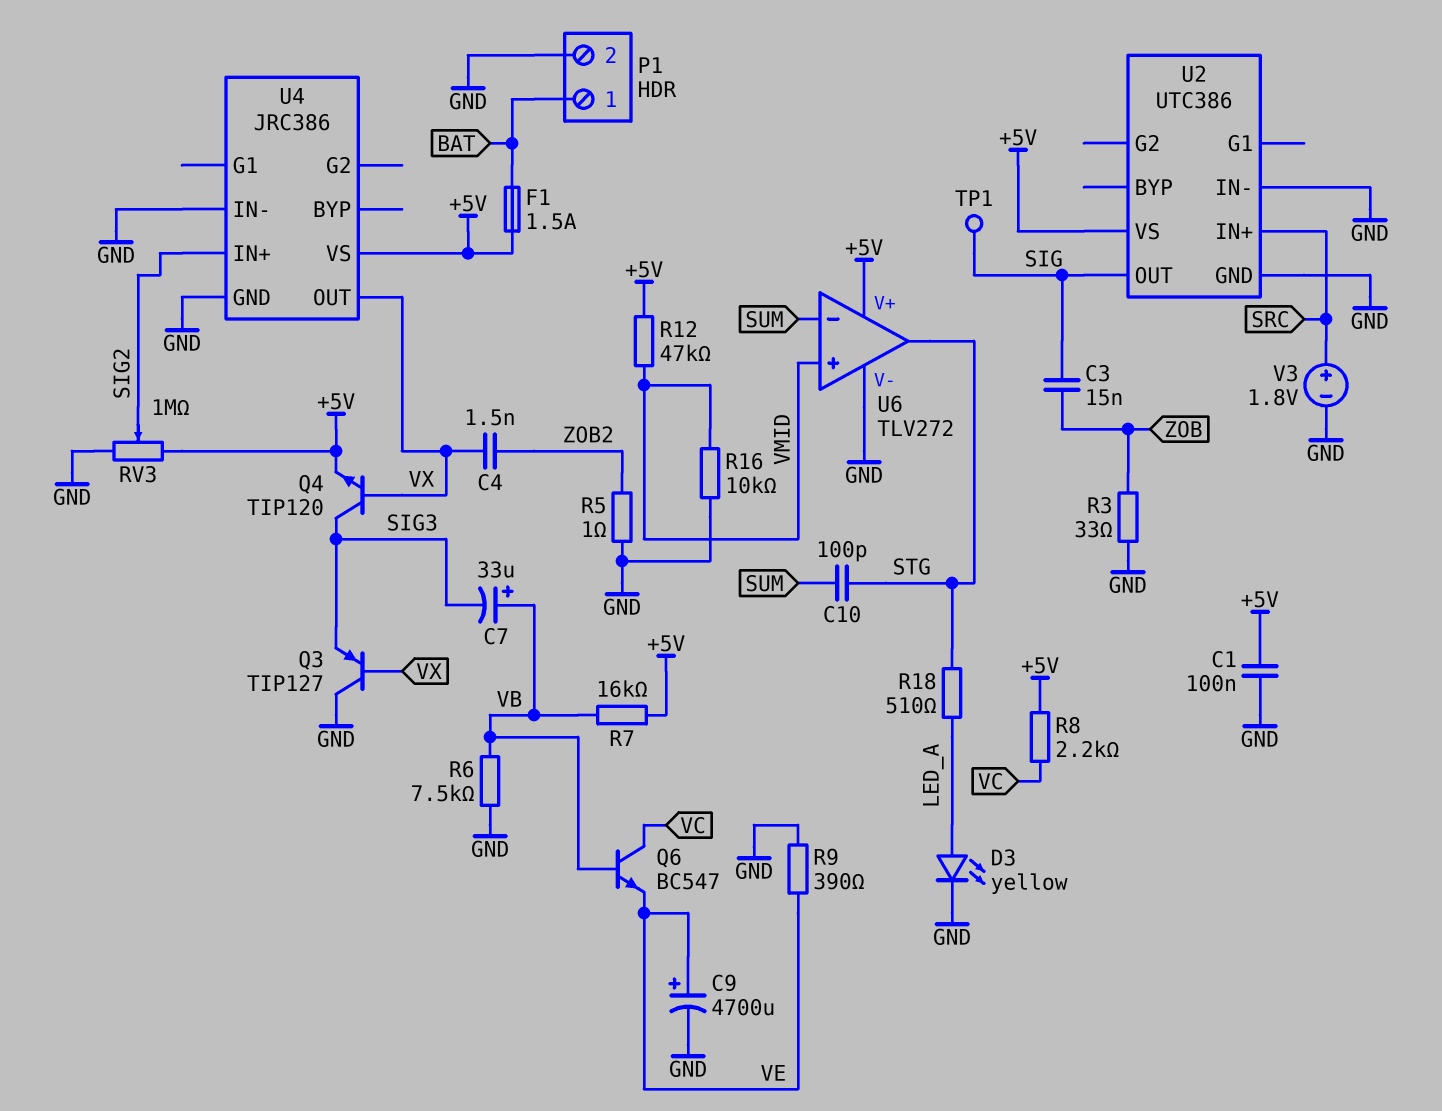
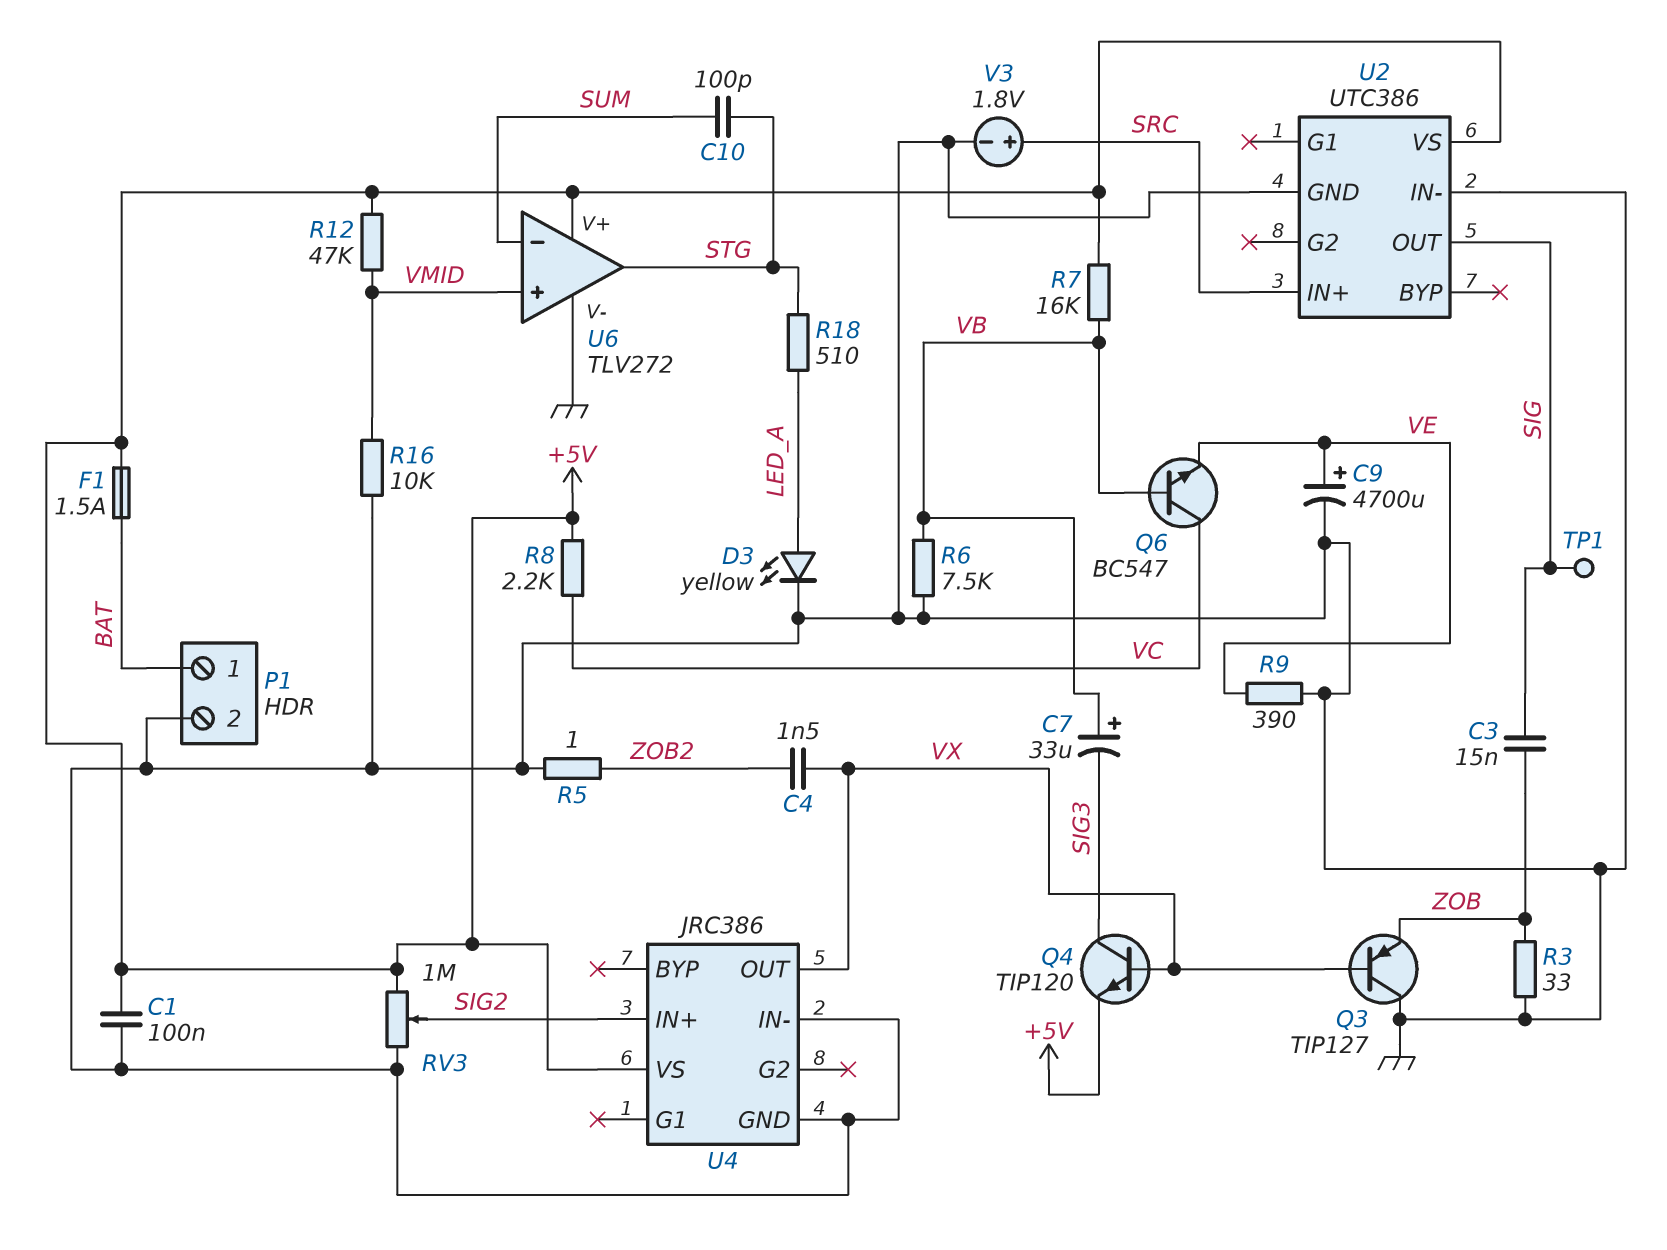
Q3: PNP TIP127 (B VX, C GND, E SIG3) -> PNP TIP127 (B VX, C GND, E ZOB)

